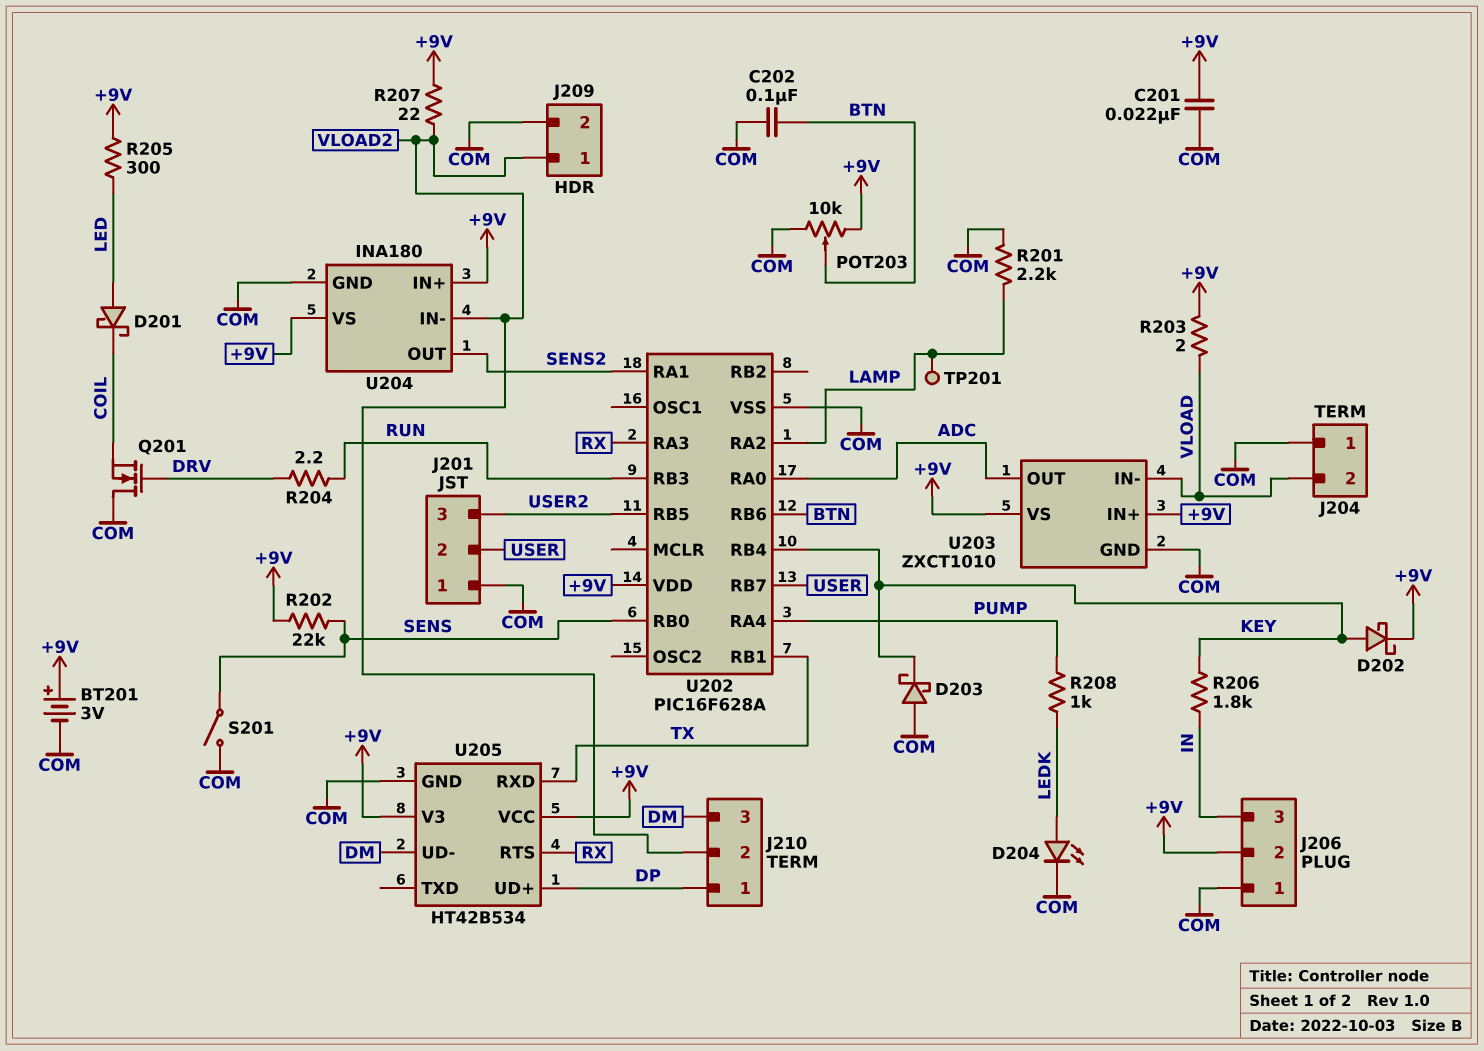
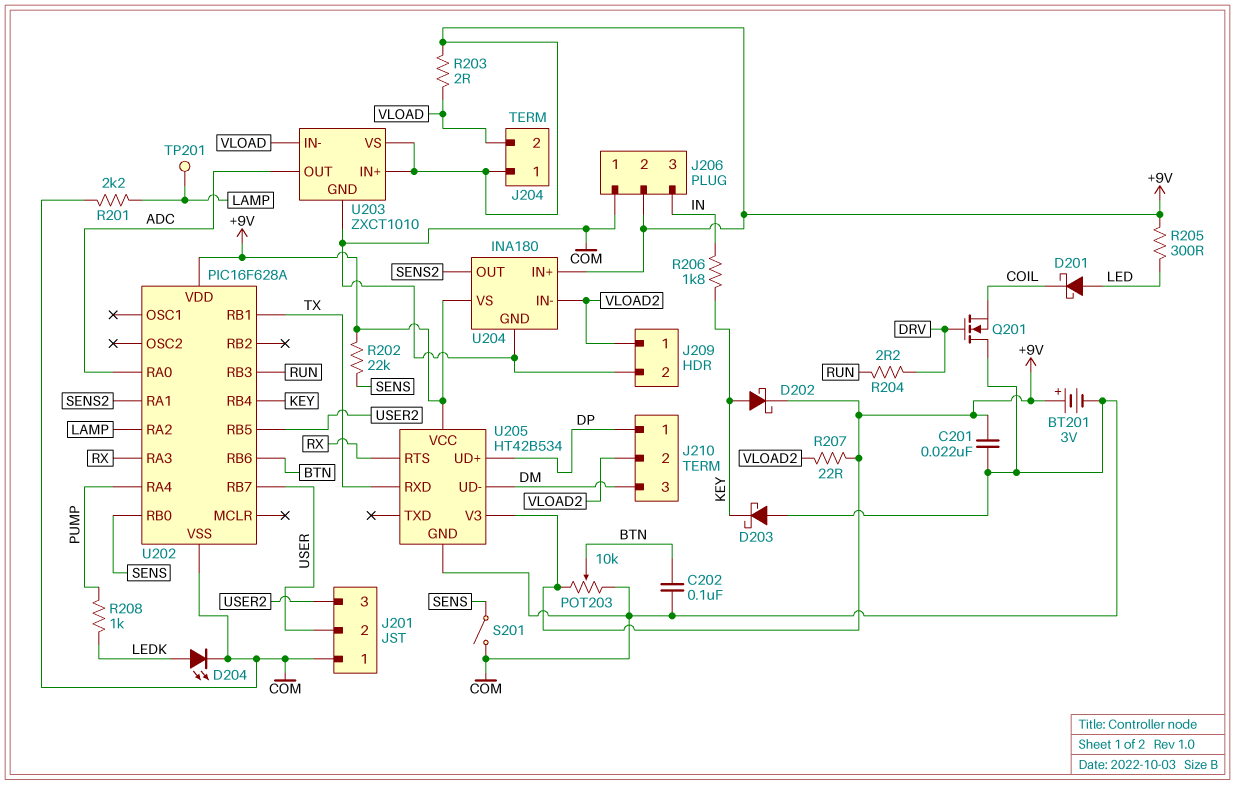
J204 pin 1: COM -> +9V

